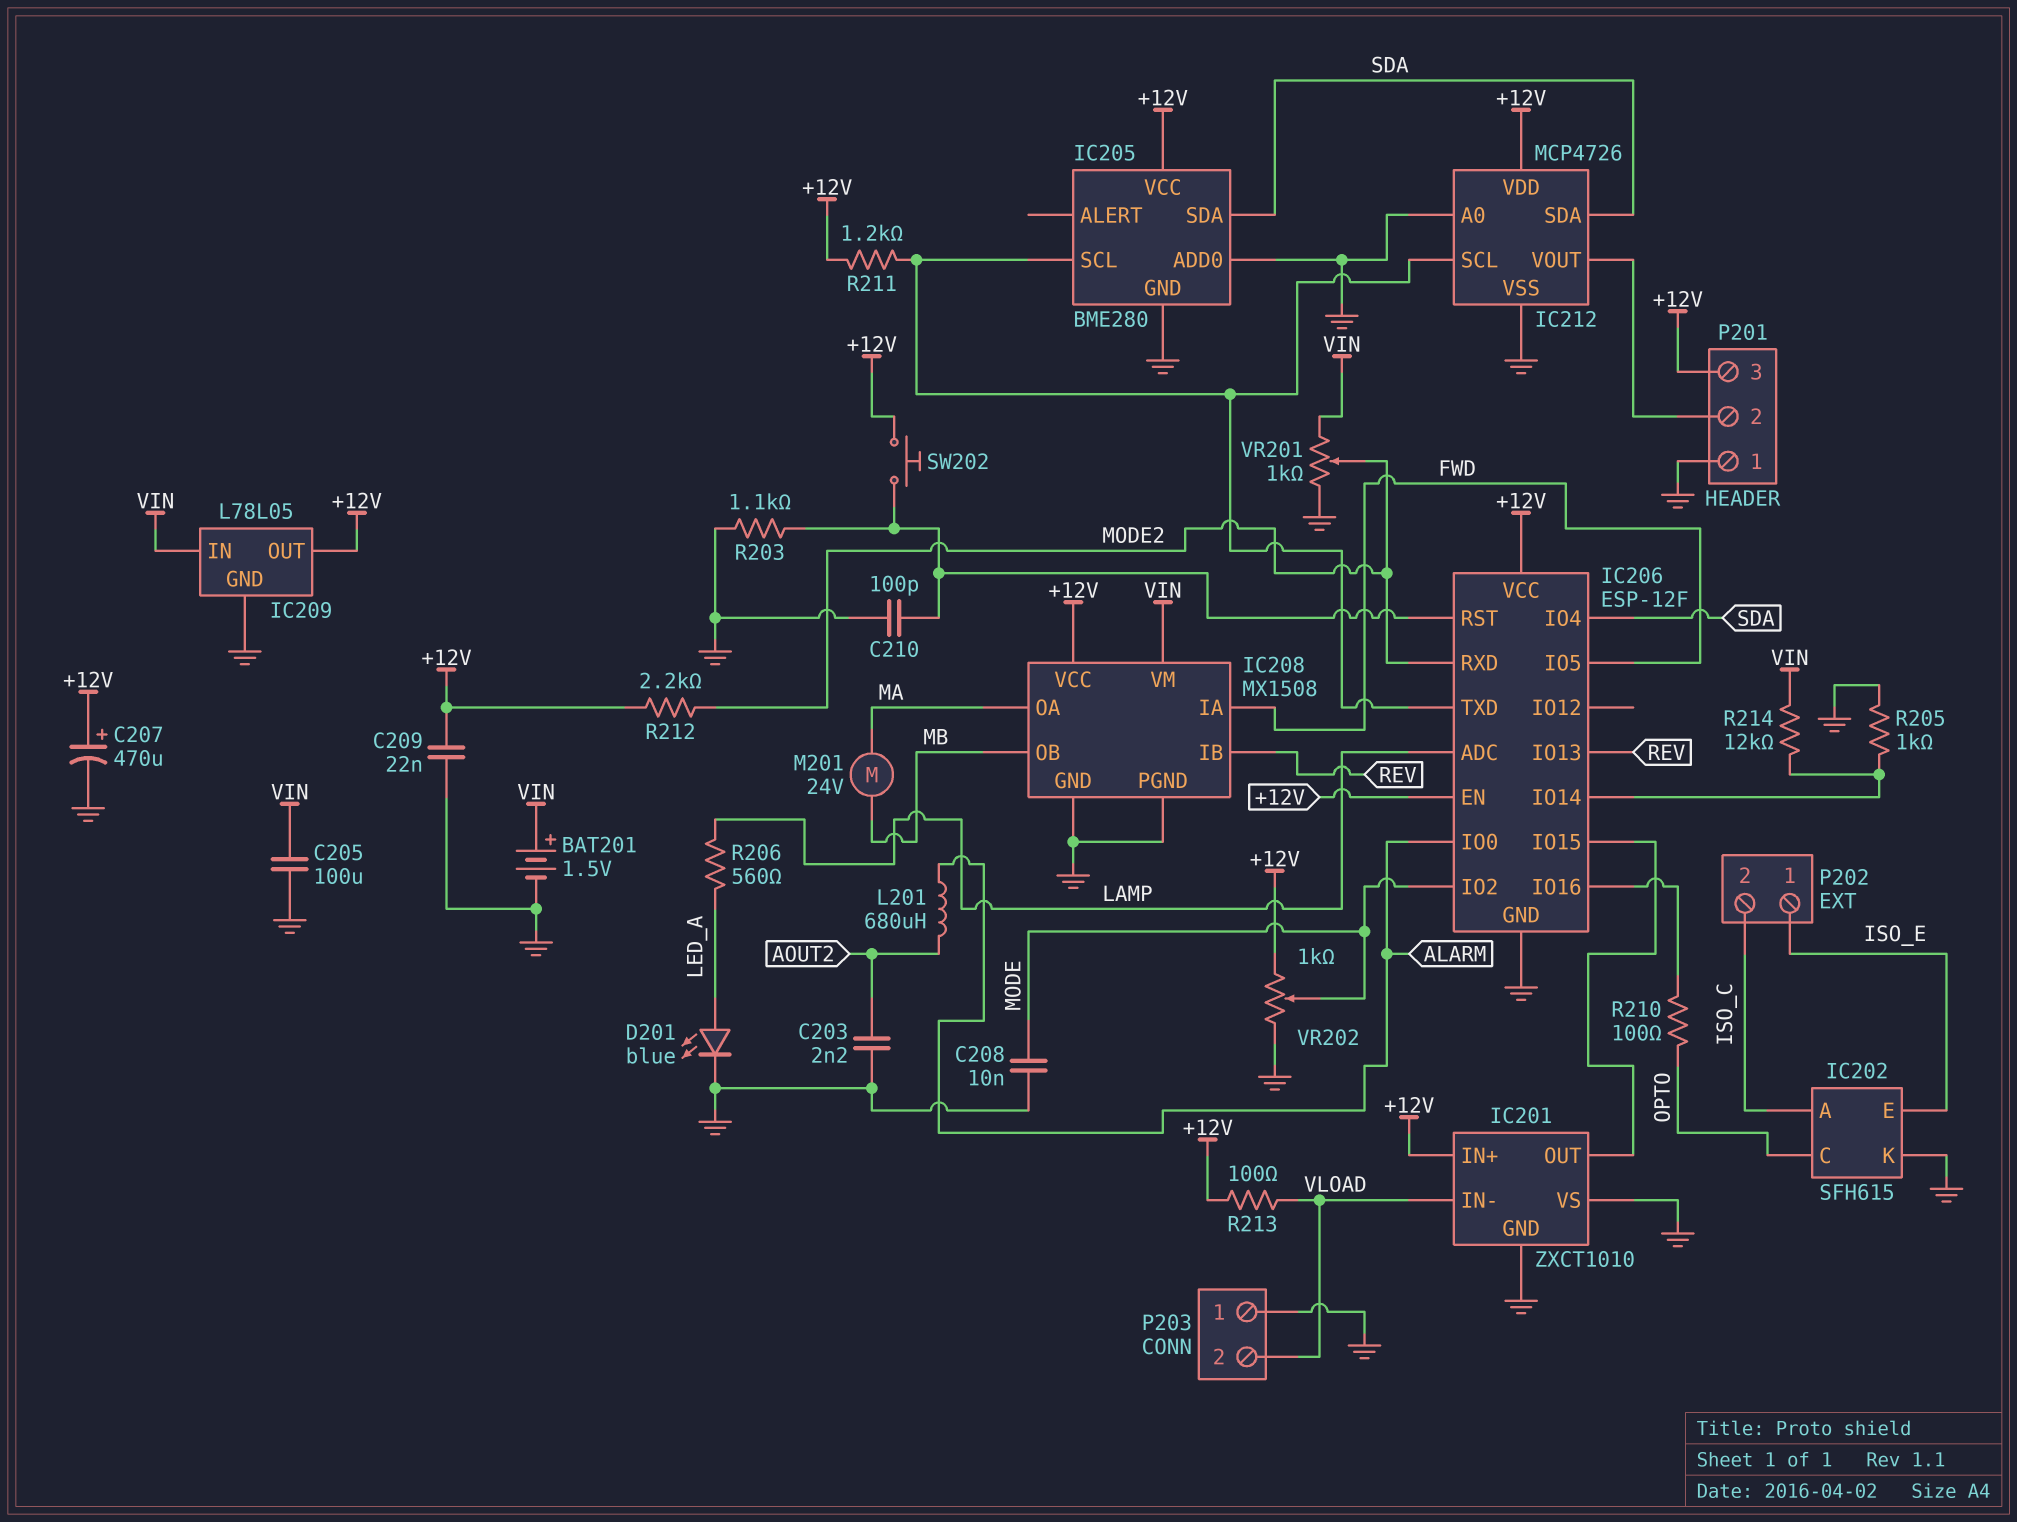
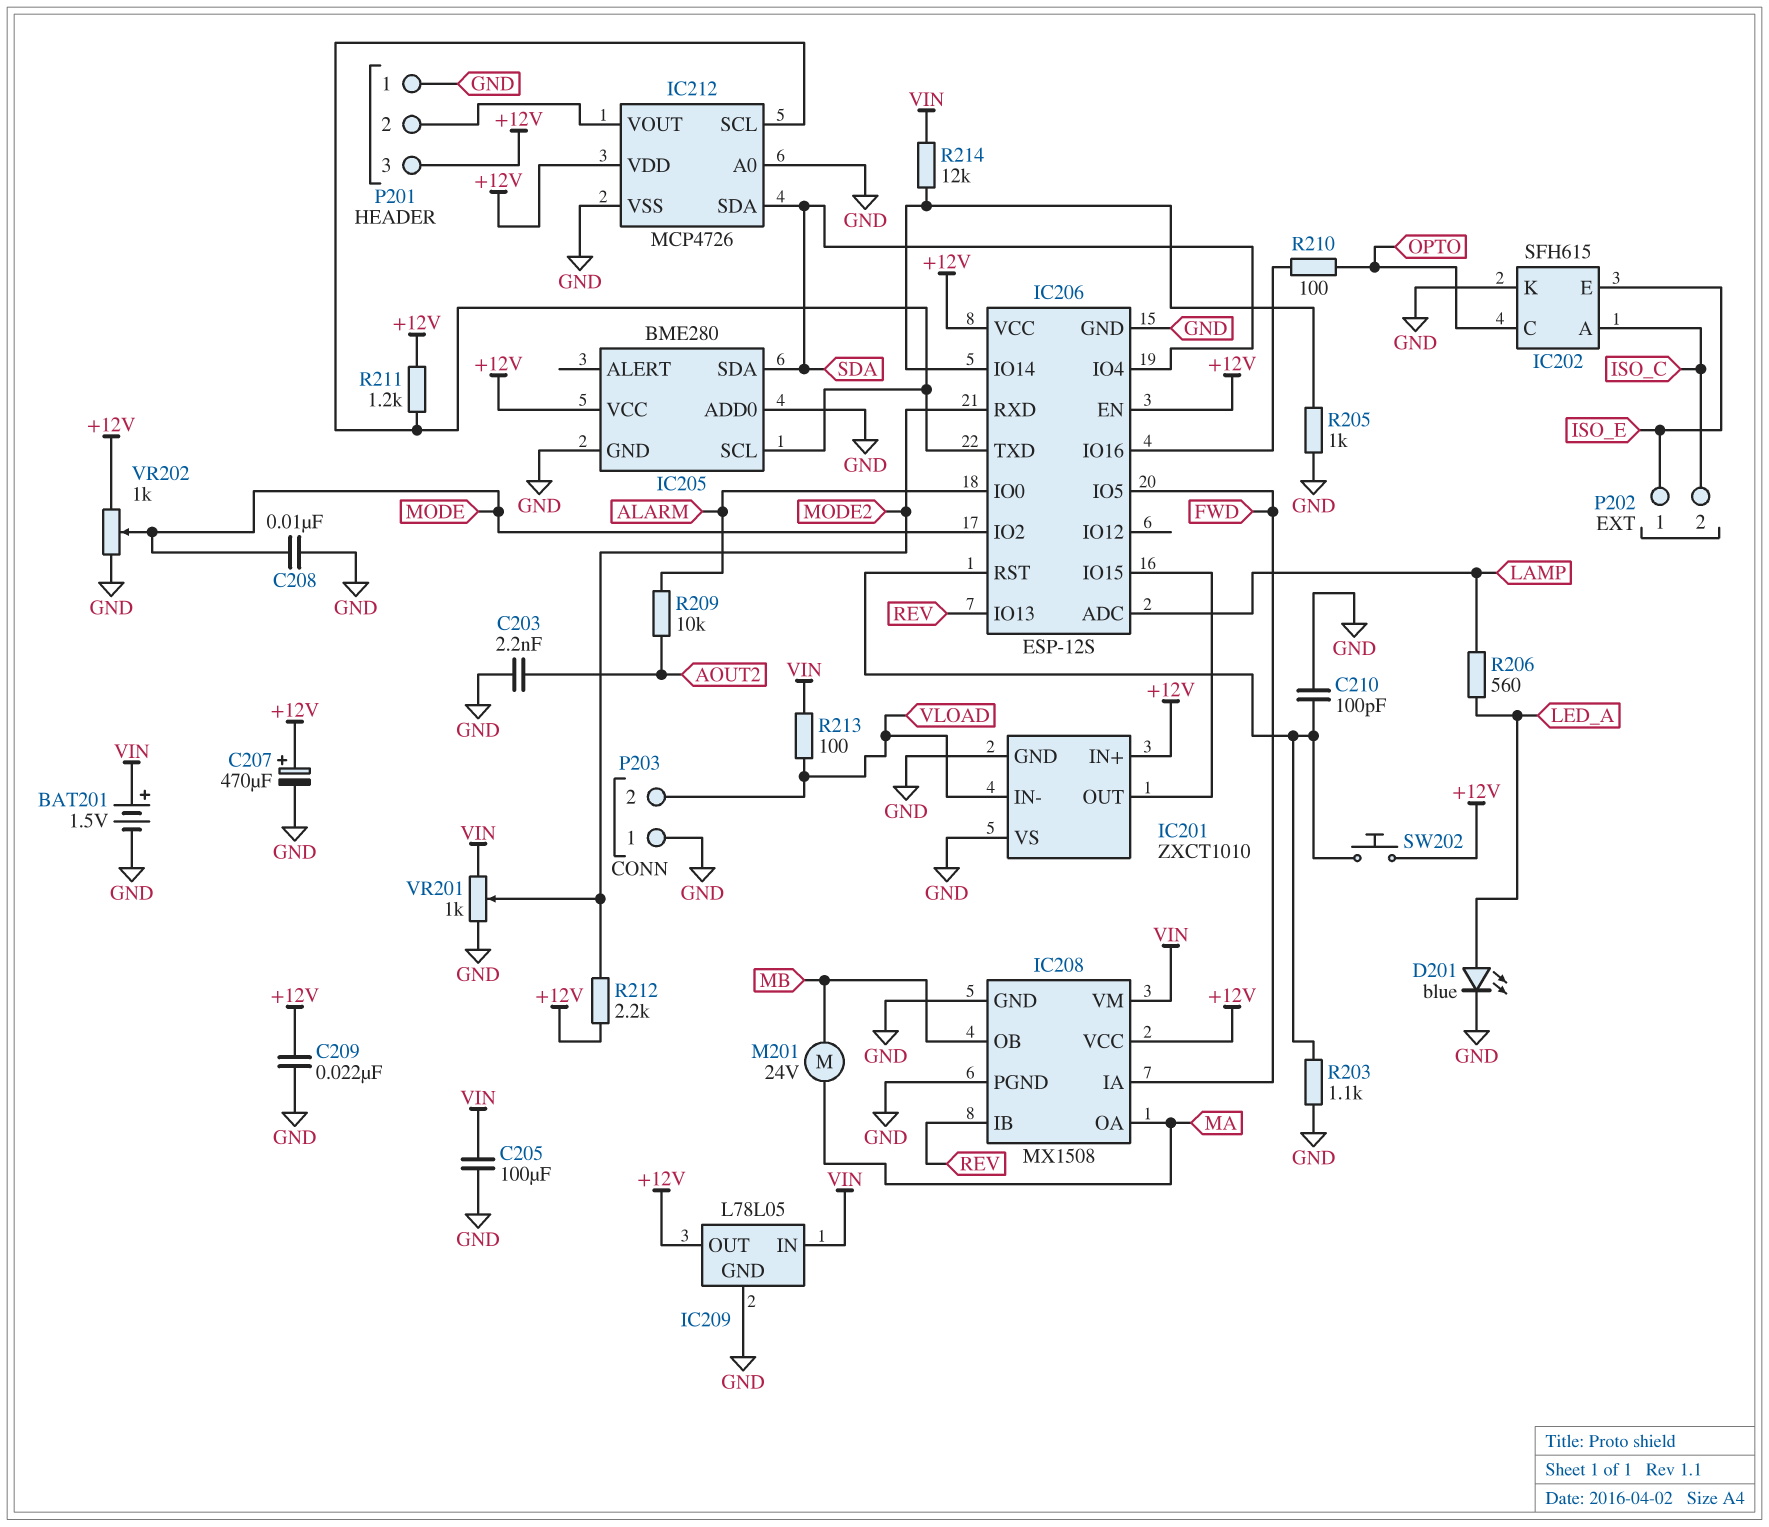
IC206: ESP-12F -> ESP-12S
L201: 680uH (ALARM, AOUT2) -> none
R209: none -> 10k (ALARM, AOUT2)
R213: 100 (+12V, VLOAD) -> 100 (VIN, VLOAD)

